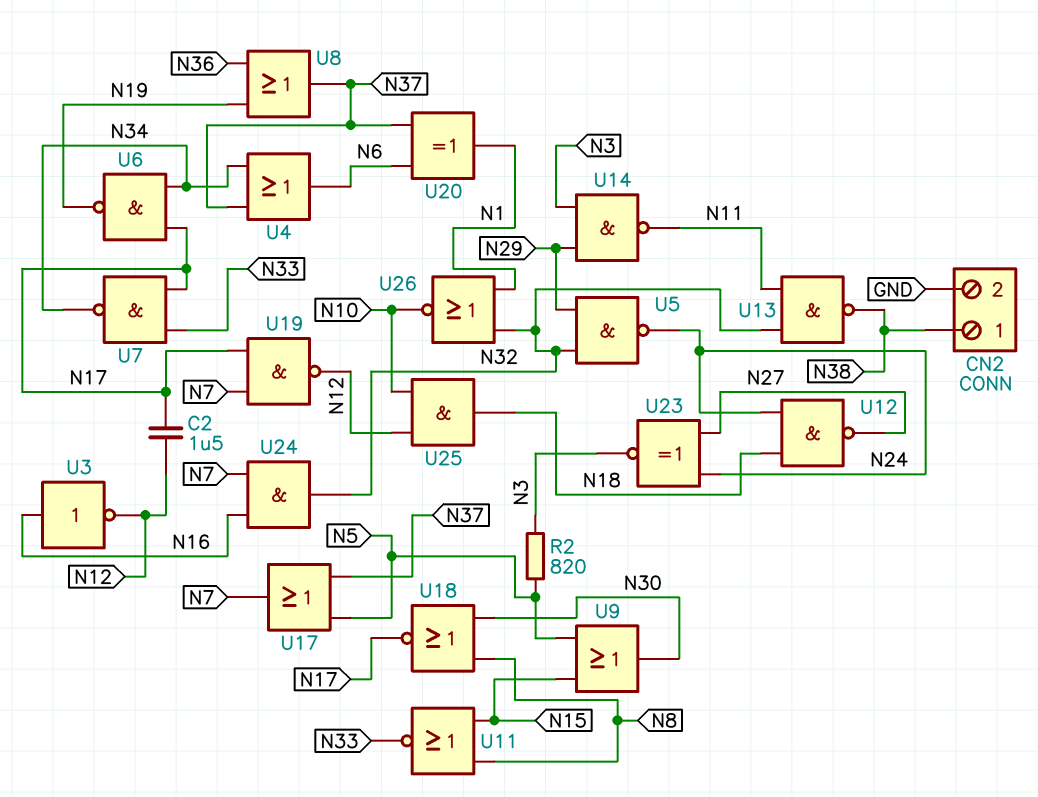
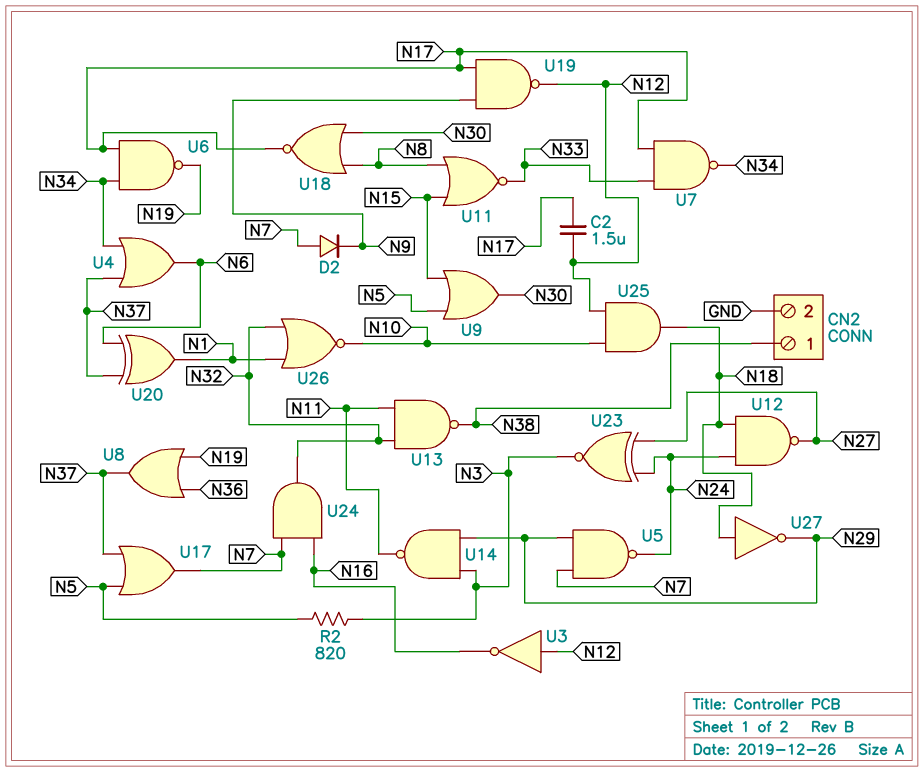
D2: none -> diode (A N7, K N9)
U3: NOT (in N16, out N12) -> NOT (in N12, out N16)
U5: NAND (in N29, in N32, out N24) -> NAND (in N7, in N29, out N24)
U19: NAND (in N7, in N17, out N12) -> NAND (in N9, in N17, out N12)
U27: none -> NOT (in N18, out N29)

